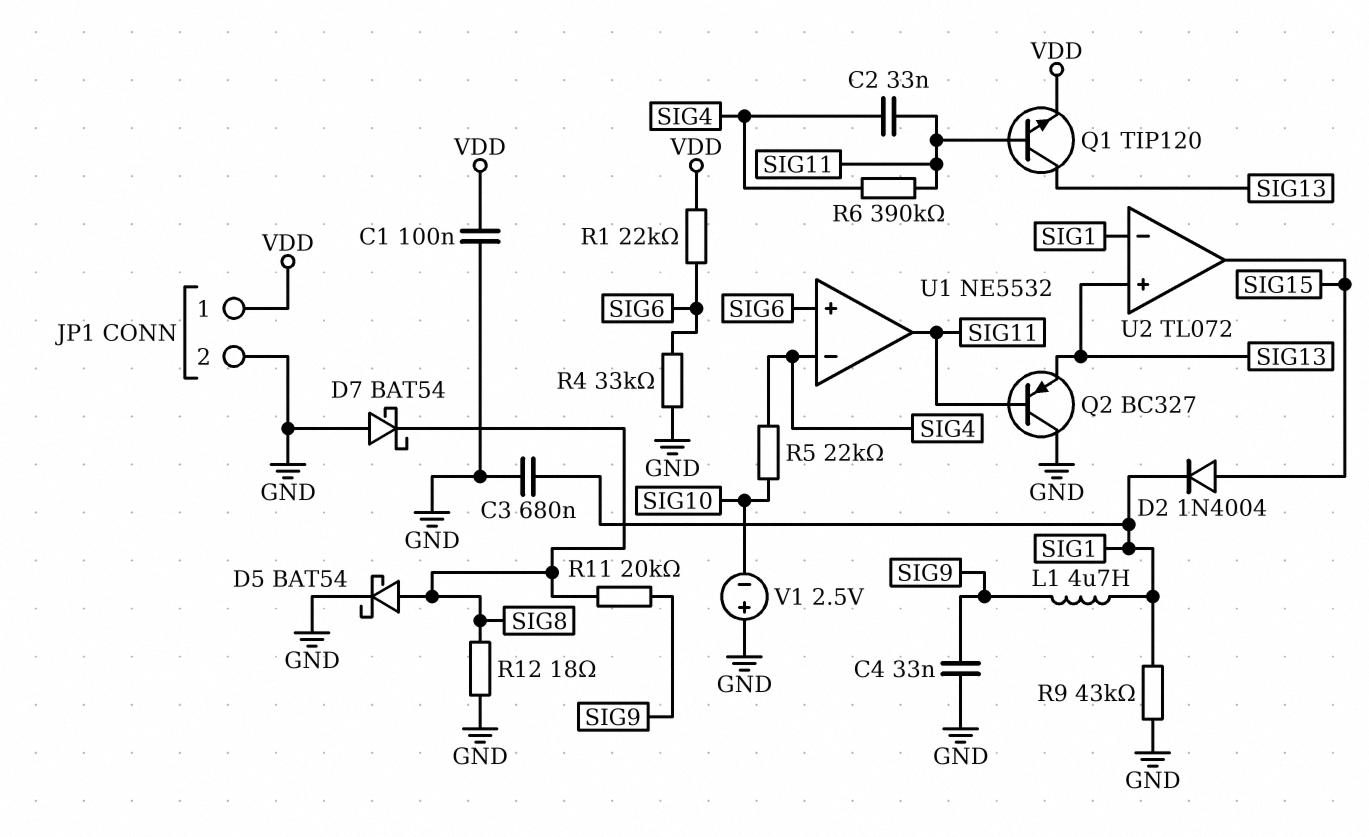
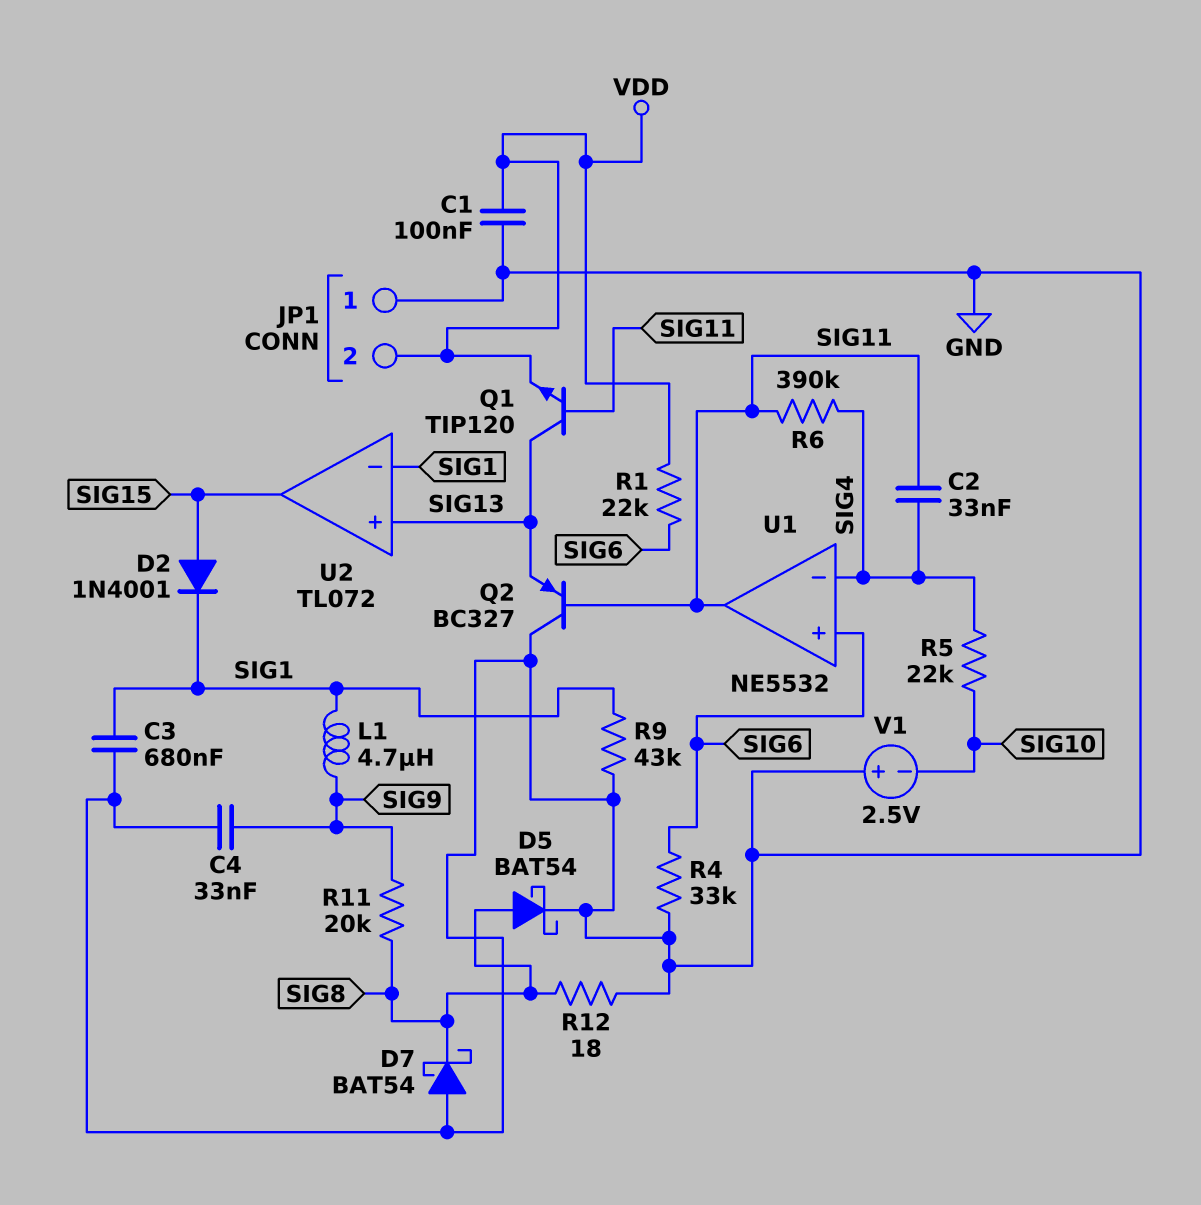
D2: diode 1N4004 (A SIG15, K SIG1) -> diode 1N4001 (A SIG15, K SIG1)
JP1 pin 1: VDD -> GND
JP1 pin 2: GND -> VDD

